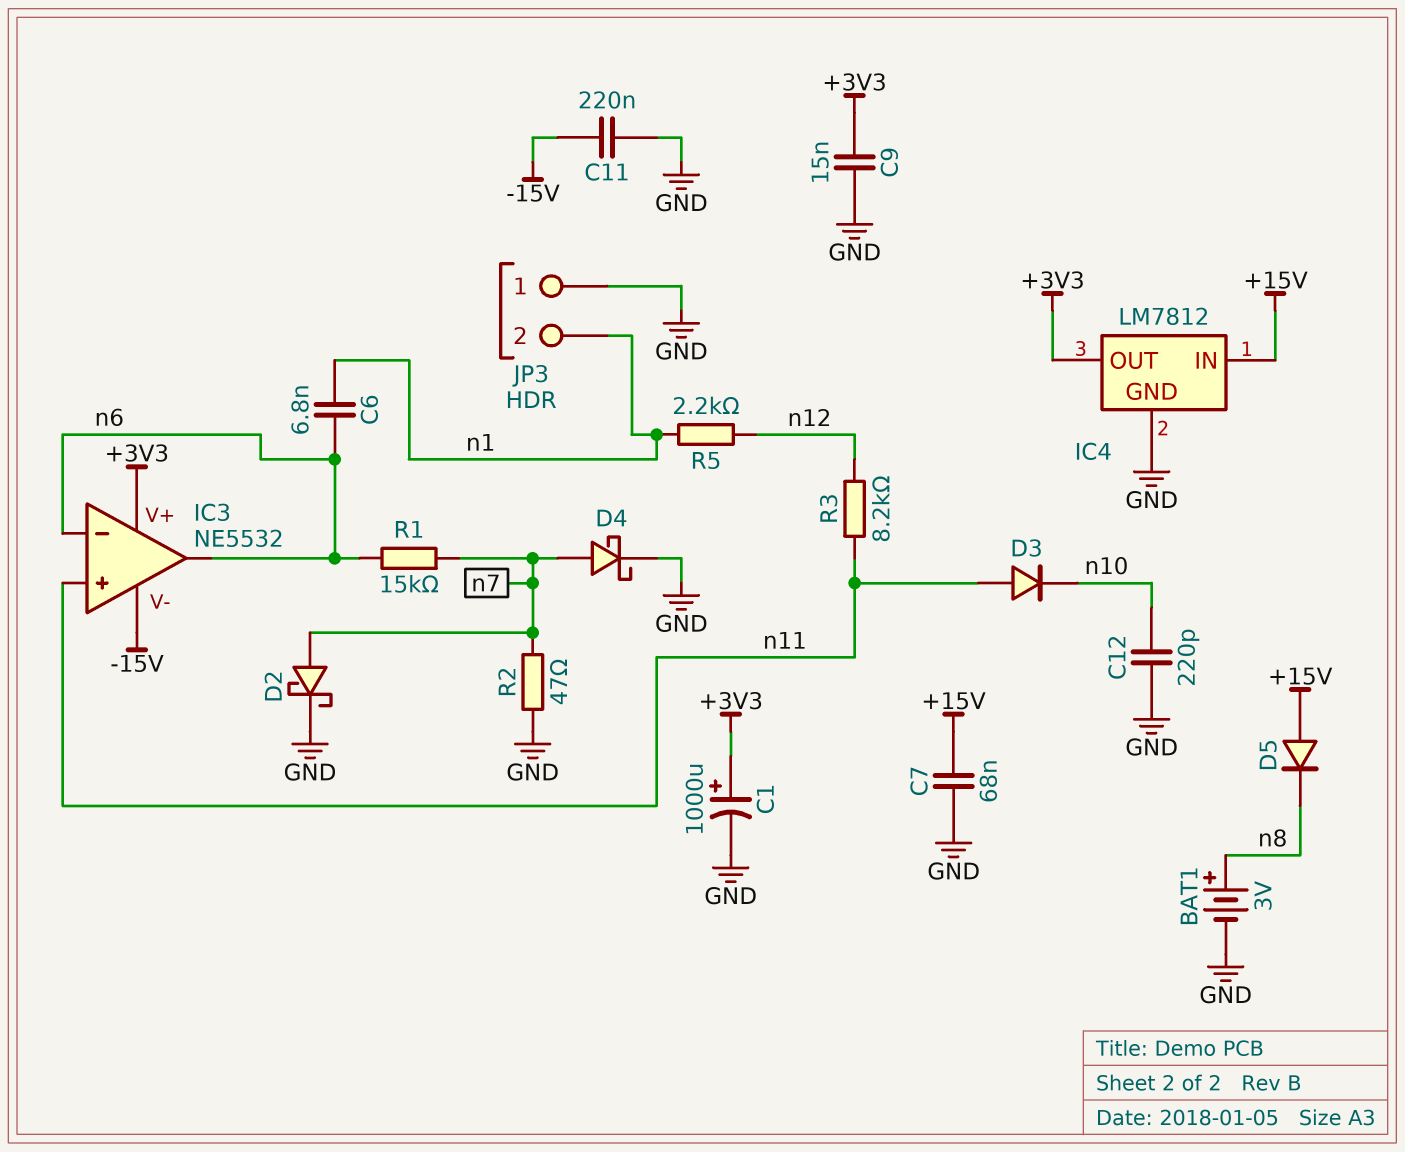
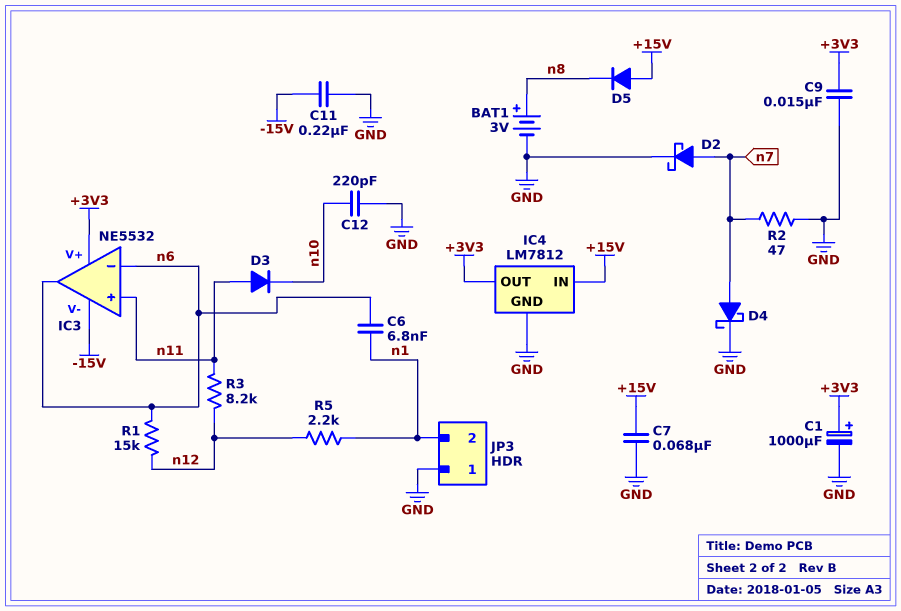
R1: 15k (n6, n7) -> 15k (n6, n12)

